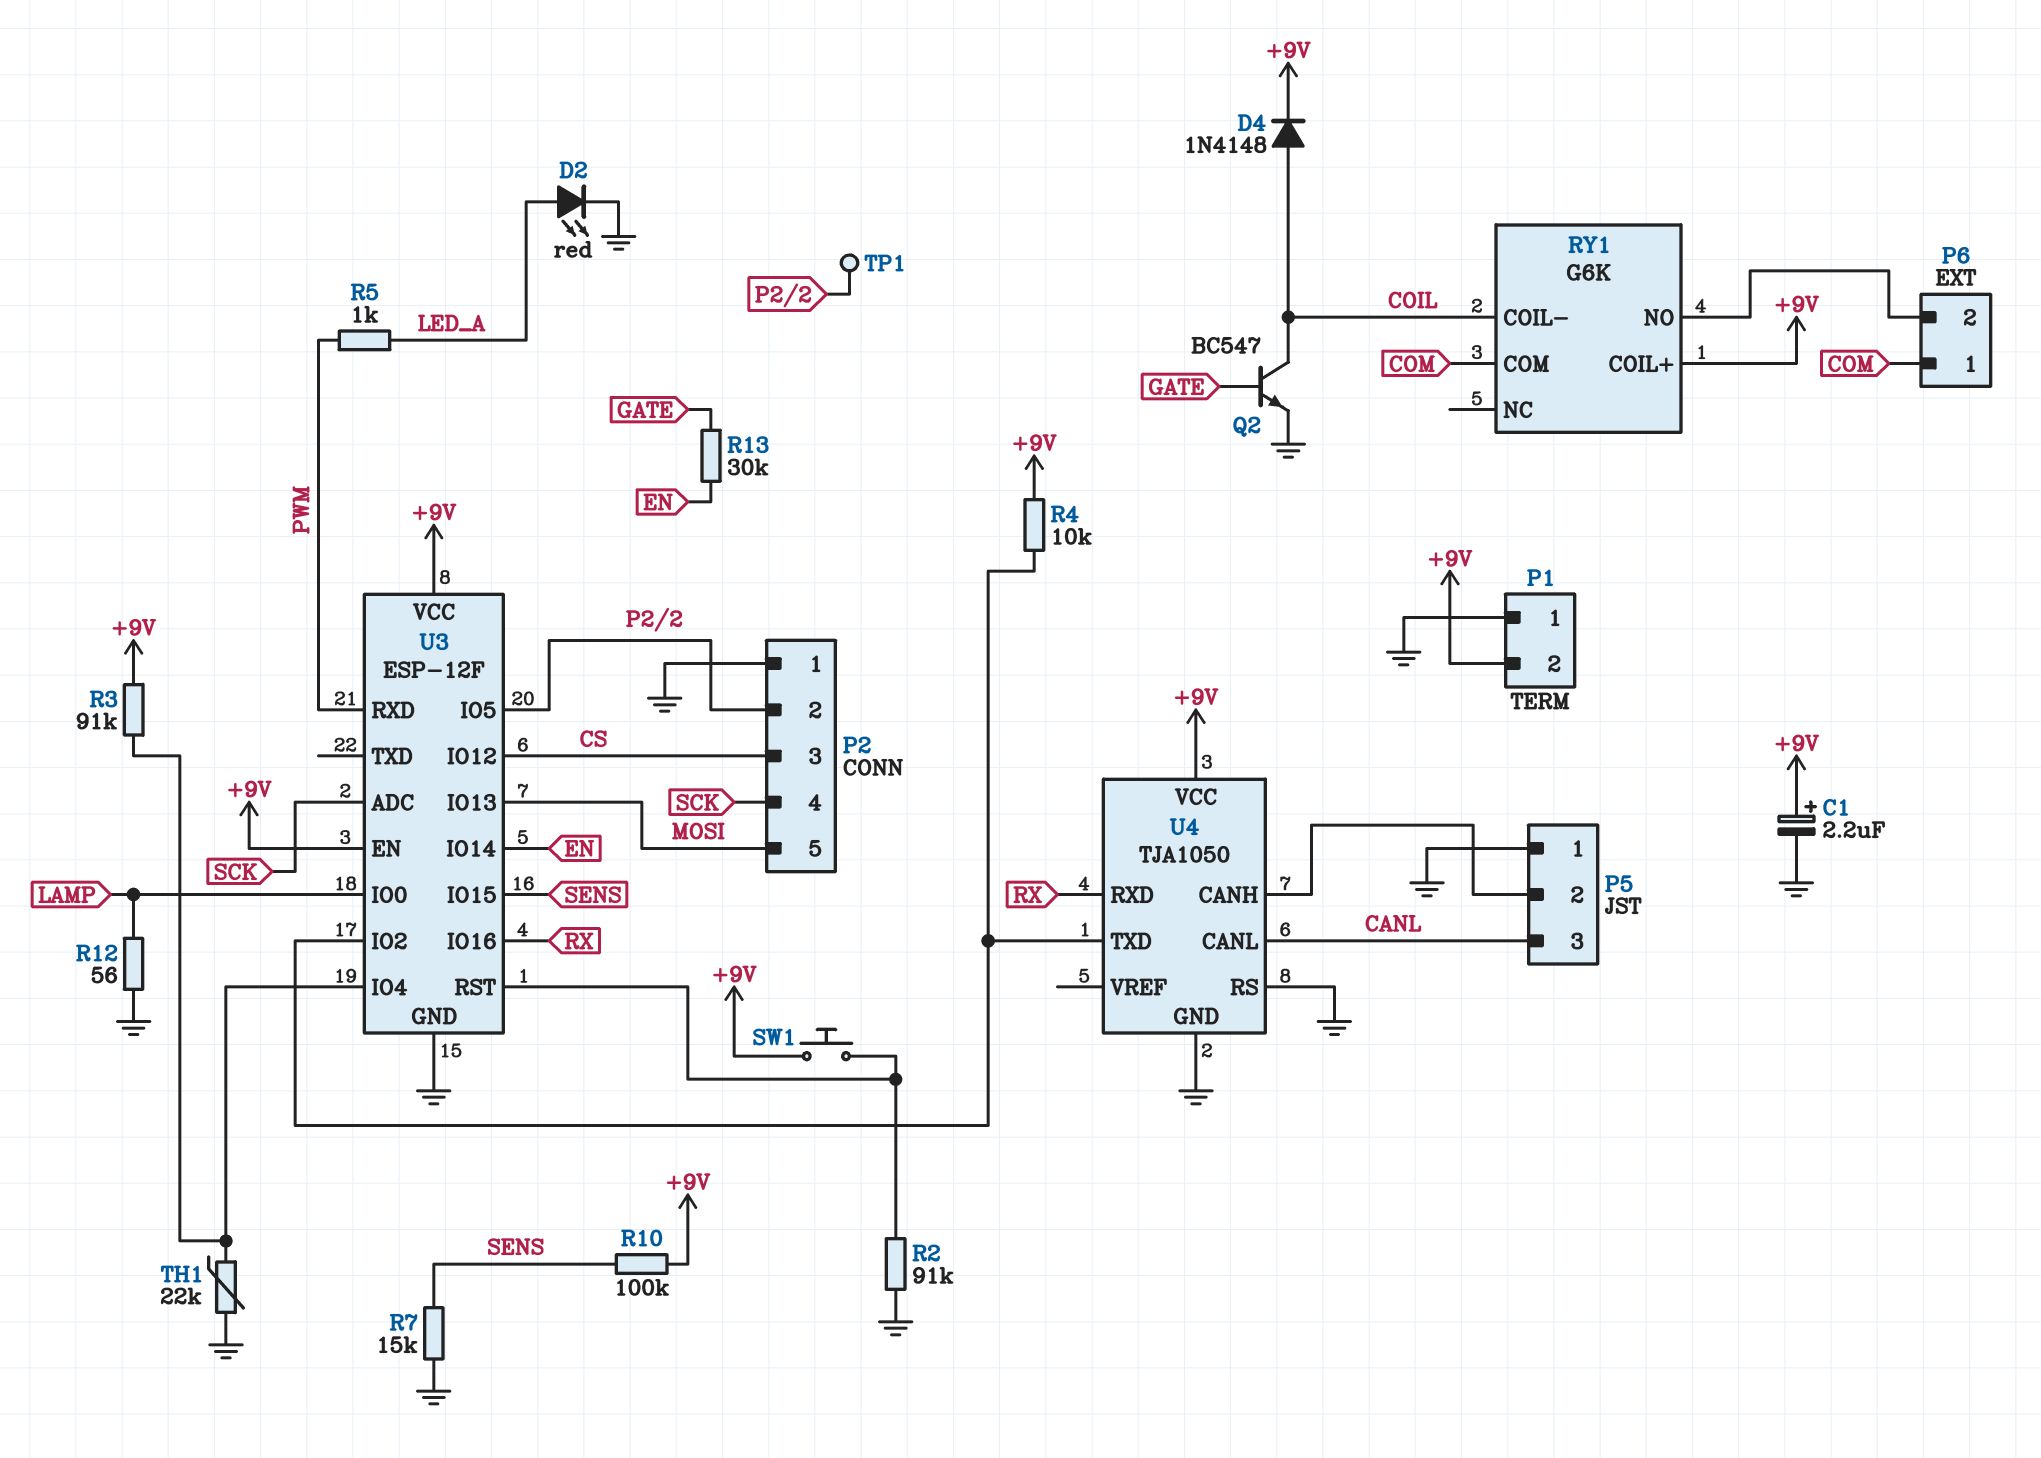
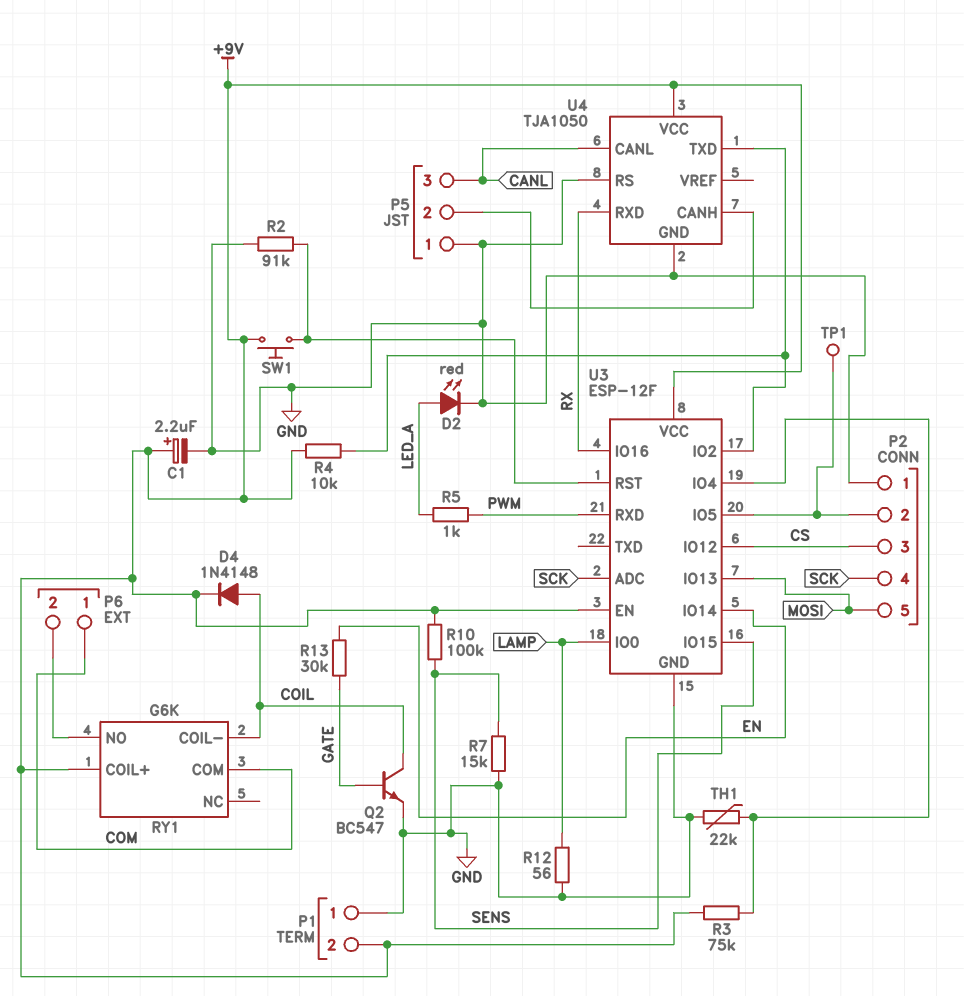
R3: 91k (+9V, U3/IO4) -> 75k (+9V, U3/IO4)

